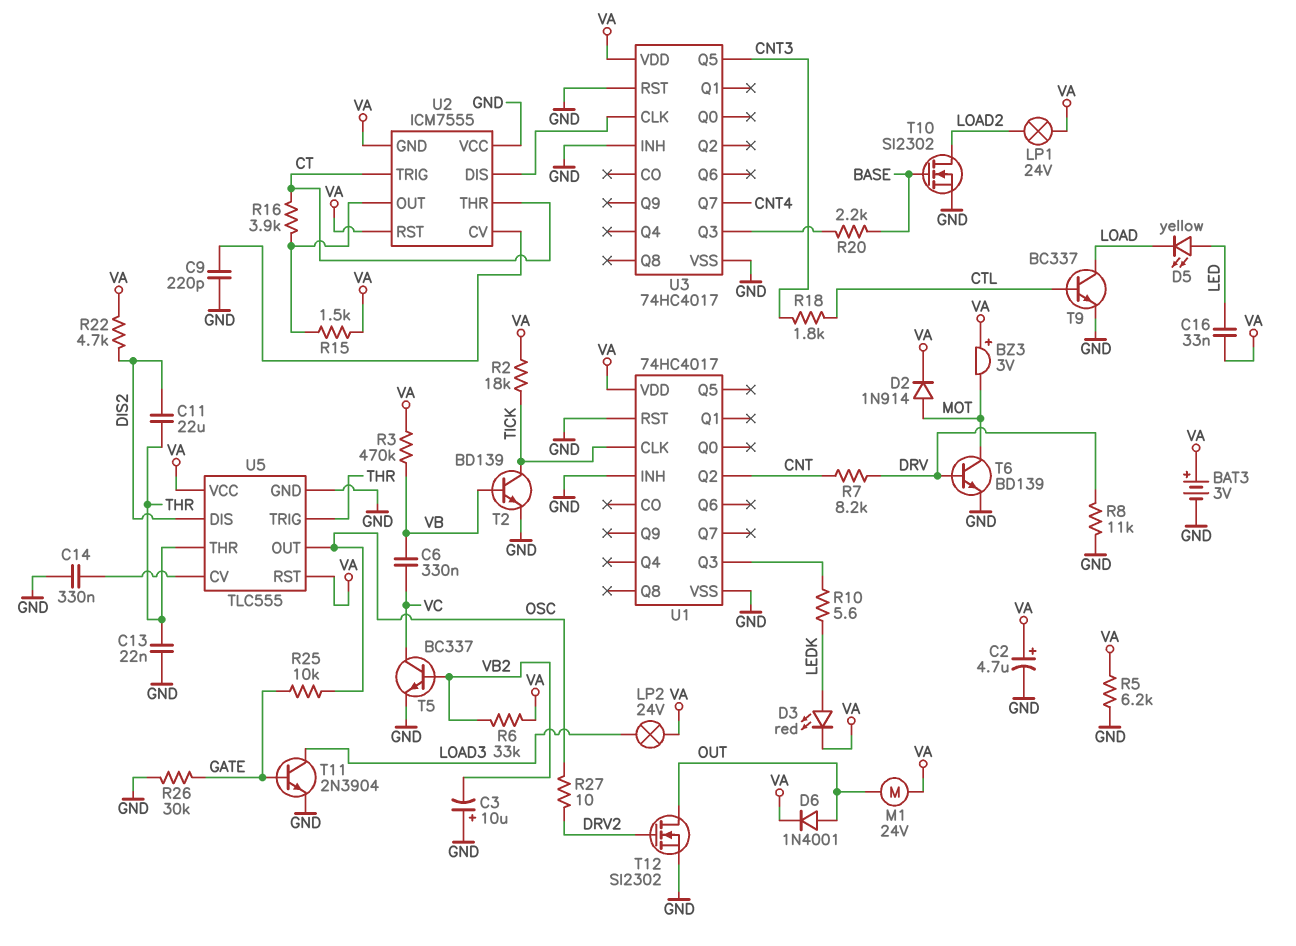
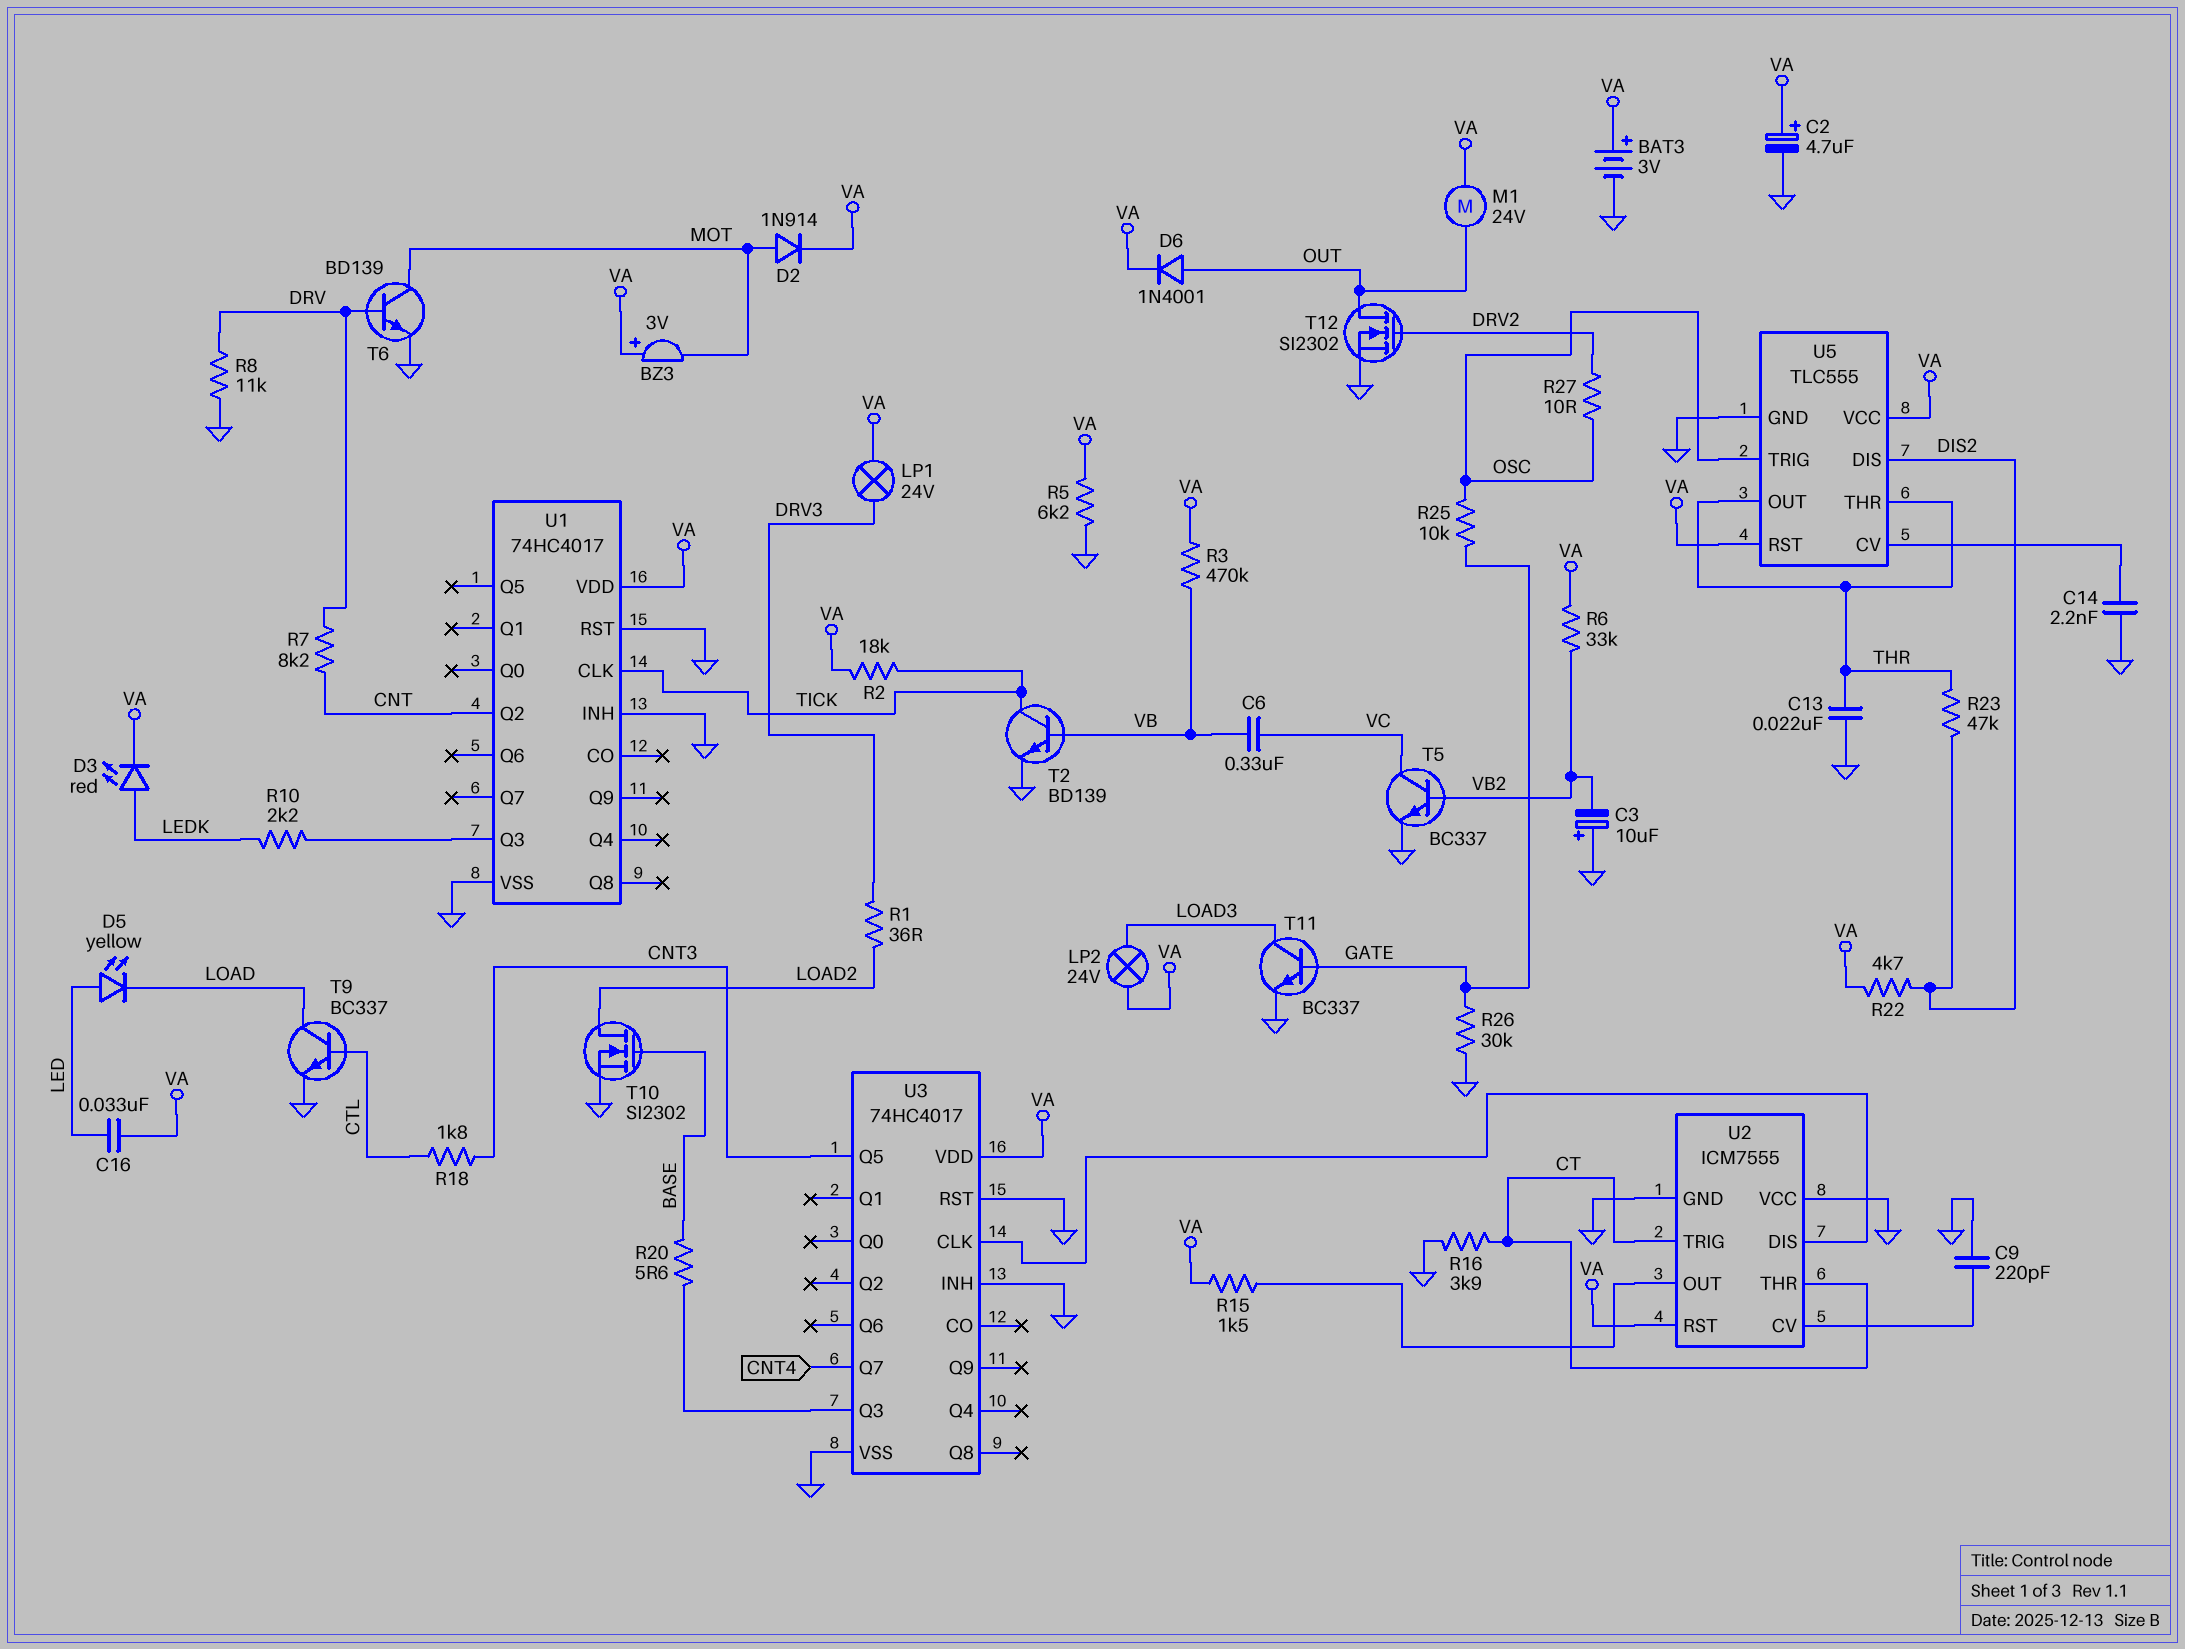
C11: 22uF (DIS2, THR) -> none
C14: 330nF (GND, U5/CV) -> 2.2nF (GND, U5/CV)
LP1: lamp 24V (LOAD2, VA) -> lamp 24V (DRV3, VA)
R1: none -> 36 (DRV3, LOAD2)
R10: 5.6 (LEDK, U1/Q3) -> 2.2k (LEDK, U1/Q3)
R16: 3.9k (CT, U2/OUT) -> 3.9k (CT, GND)
R20: 2.2k (BASE, U3/Q3) -> 5.6 (BASE, U3/Q3)
R23: none -> 47k (DIS2, THR)
T11: NPN 2N3904 (B GATE, C LOAD3, E GND) -> NPN BC337 (B GATE, C LOAD3, E GND)
U2 pin GND: VA -> GND
U5 pin OUT: OSC -> THR
U5 pin TRIG: THR -> OSC

